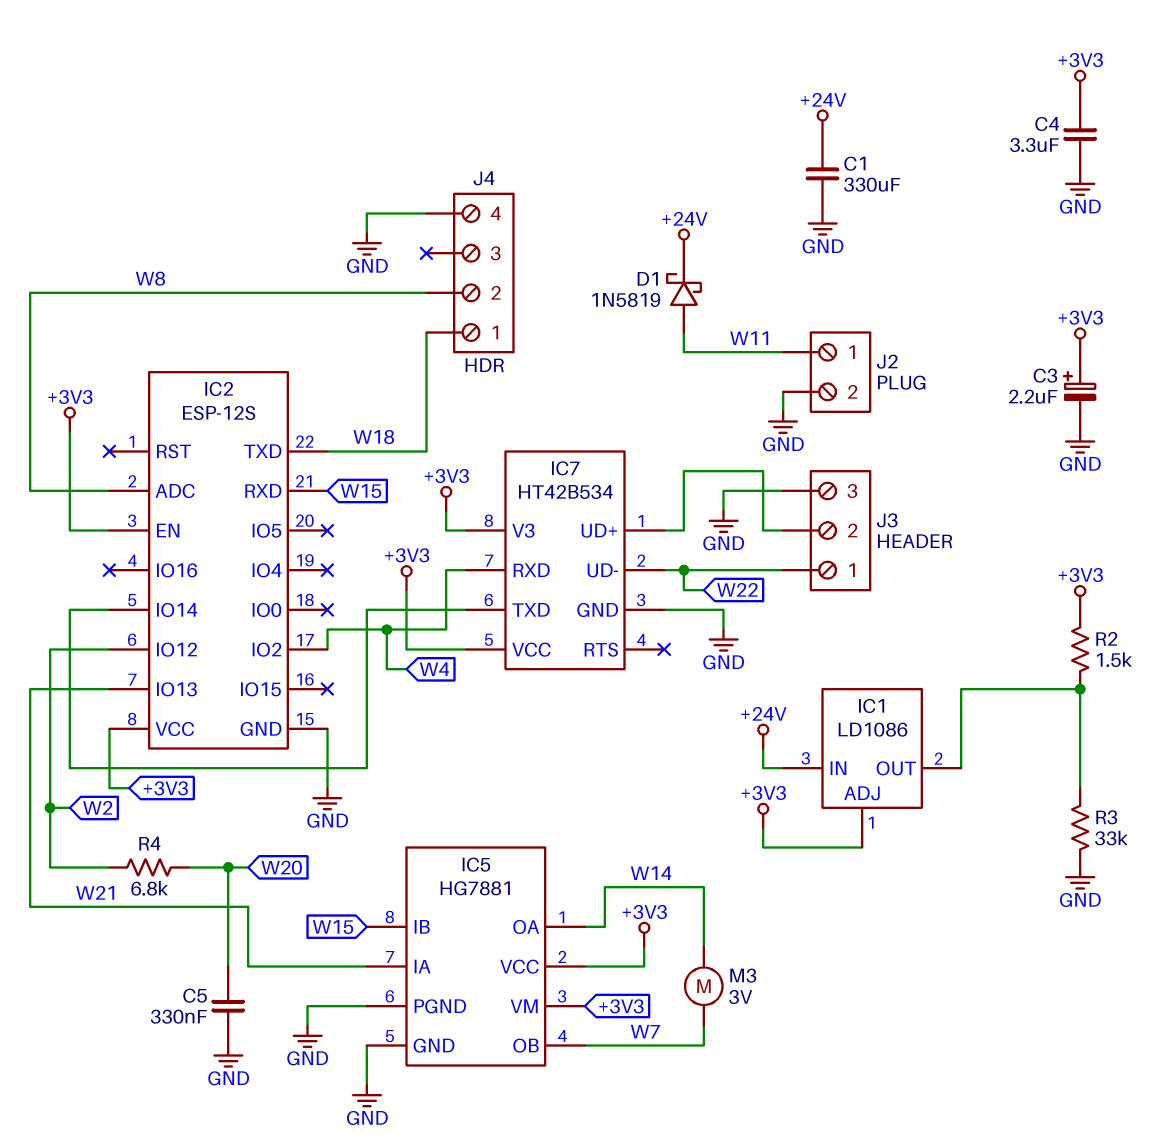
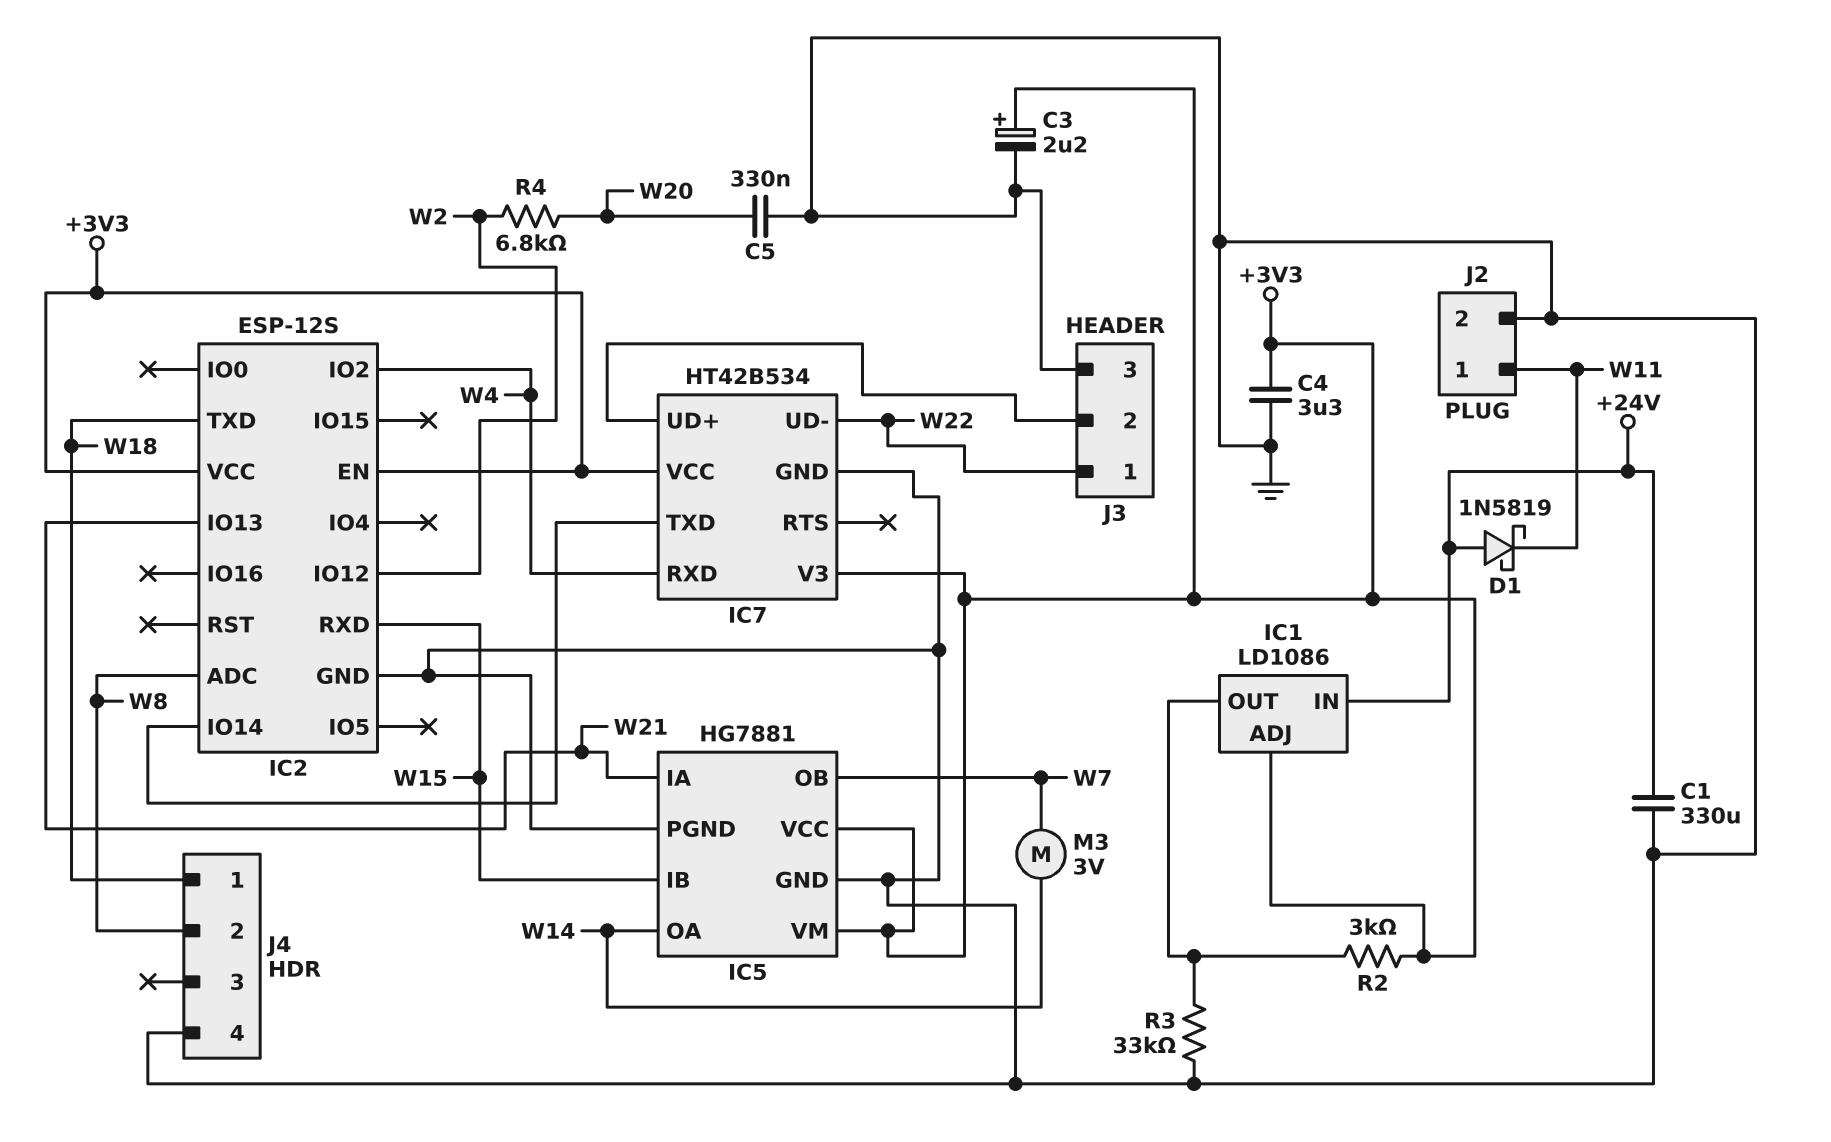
D1: schottky 1N5819 (A W11, K +24V) -> schottky 1N5819 (A +24V, K W11)
R2: 1.5k (+3V3, IC1/OUT) -> 3k (+3V3, IC1/OUT)

